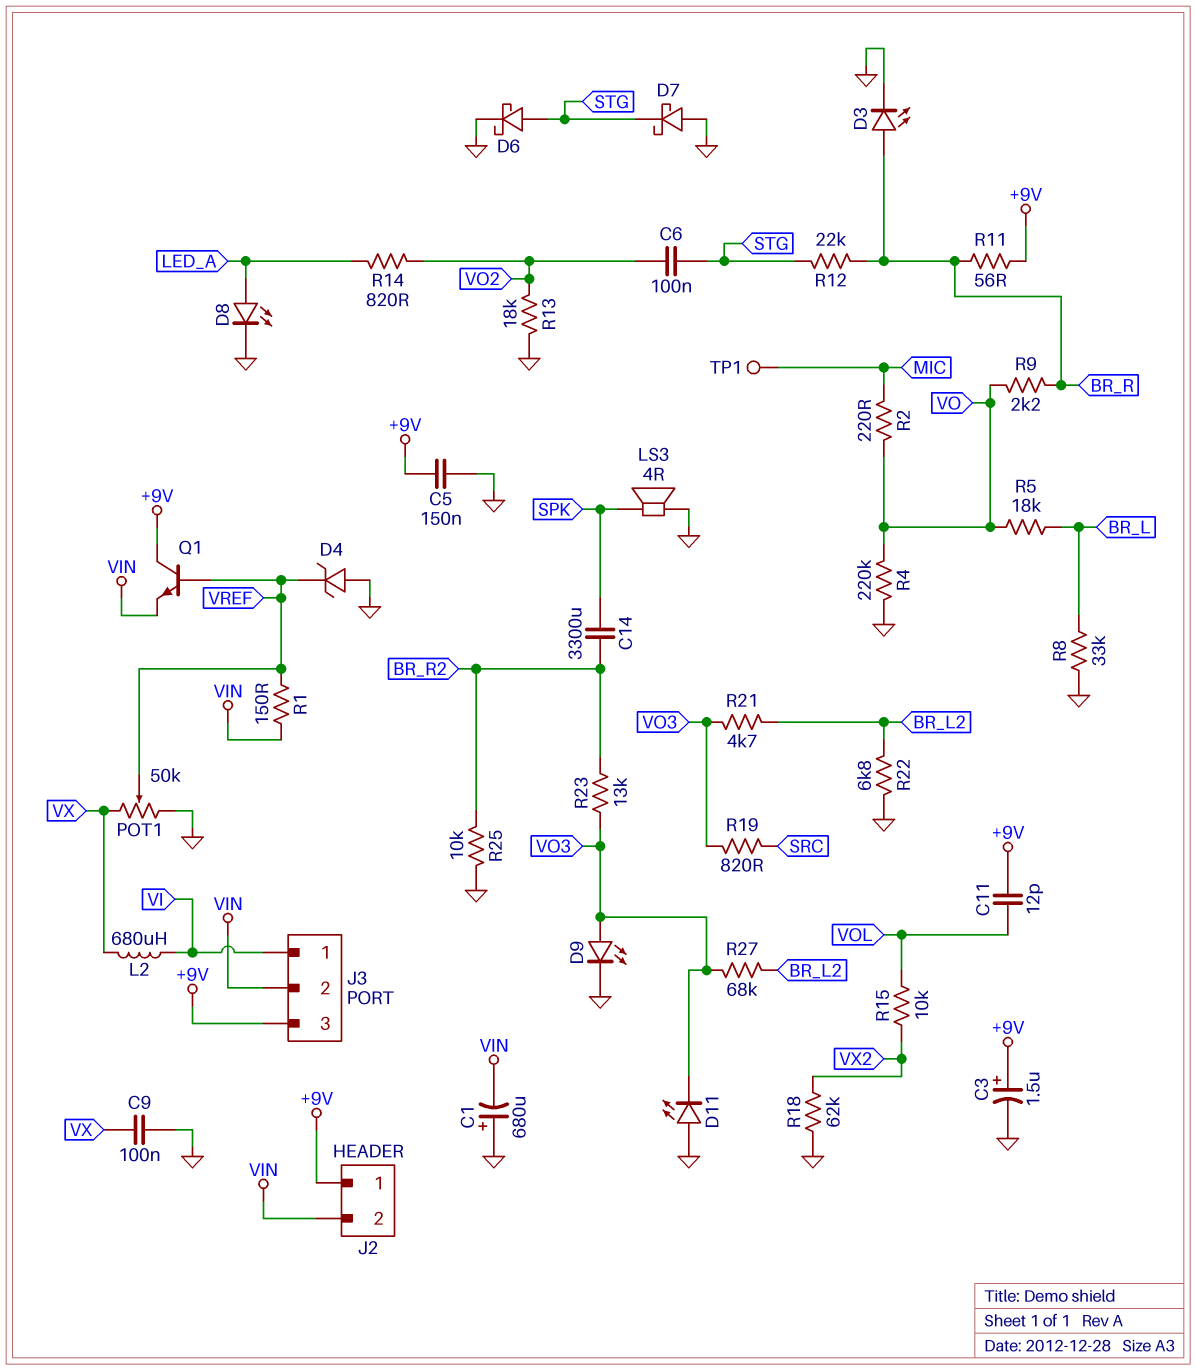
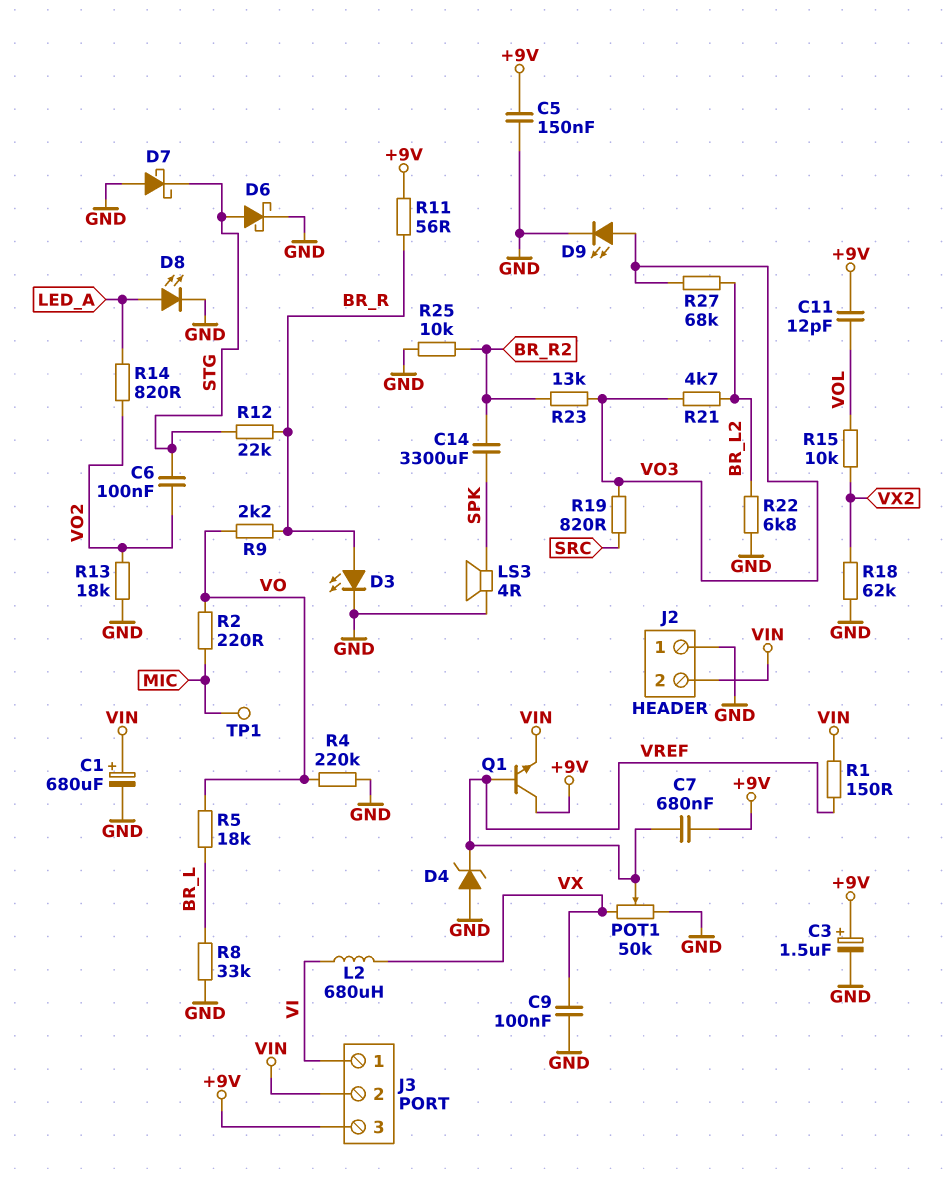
C1: 680uF (plus GND, minus VIN) -> 680uF (plus VIN, minus GND)
C7: none -> 680nF (+9V, VREF)
D11: LED (A GND, K VO3) -> none
J2 pin 1: +9V -> GND

